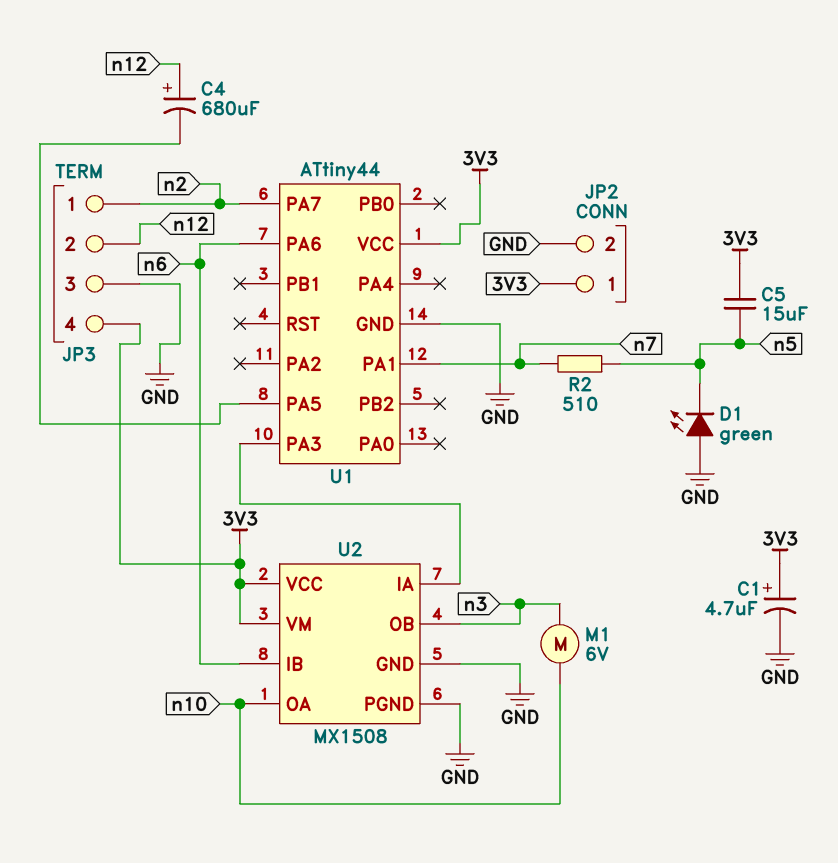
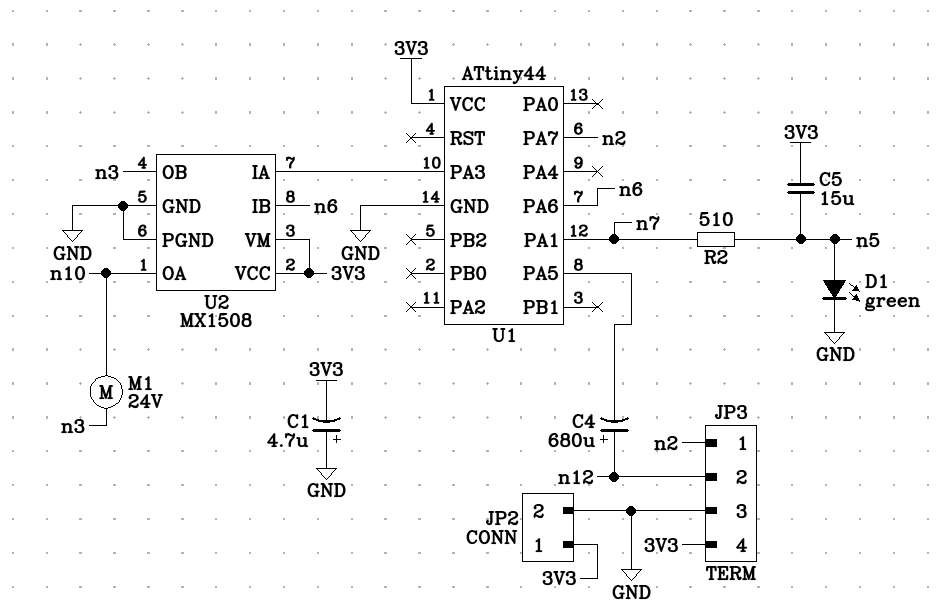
C1: 4.7uF (plus 3V3, minus GND) -> 4.7uF (plus GND, minus 3V3)
D1: LED green (A GND, K n5) -> LED green (A n5, K GND)
M1: motor 6V (n3, n10) -> motor 24V (n3, n10)

